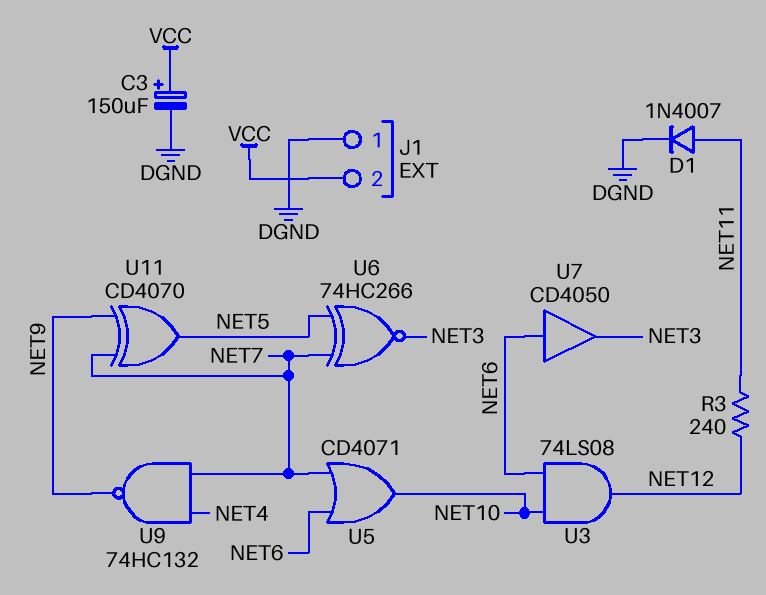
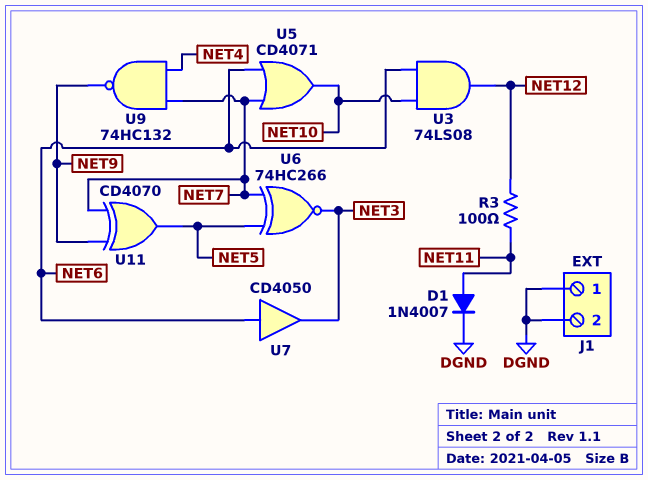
C3: 150uF (plus VCC, minus DGND) -> none
J1 pin 2: VCC -> DGND
R3: 240 (NET11, NET12) -> 100 (NET11, NET12)

